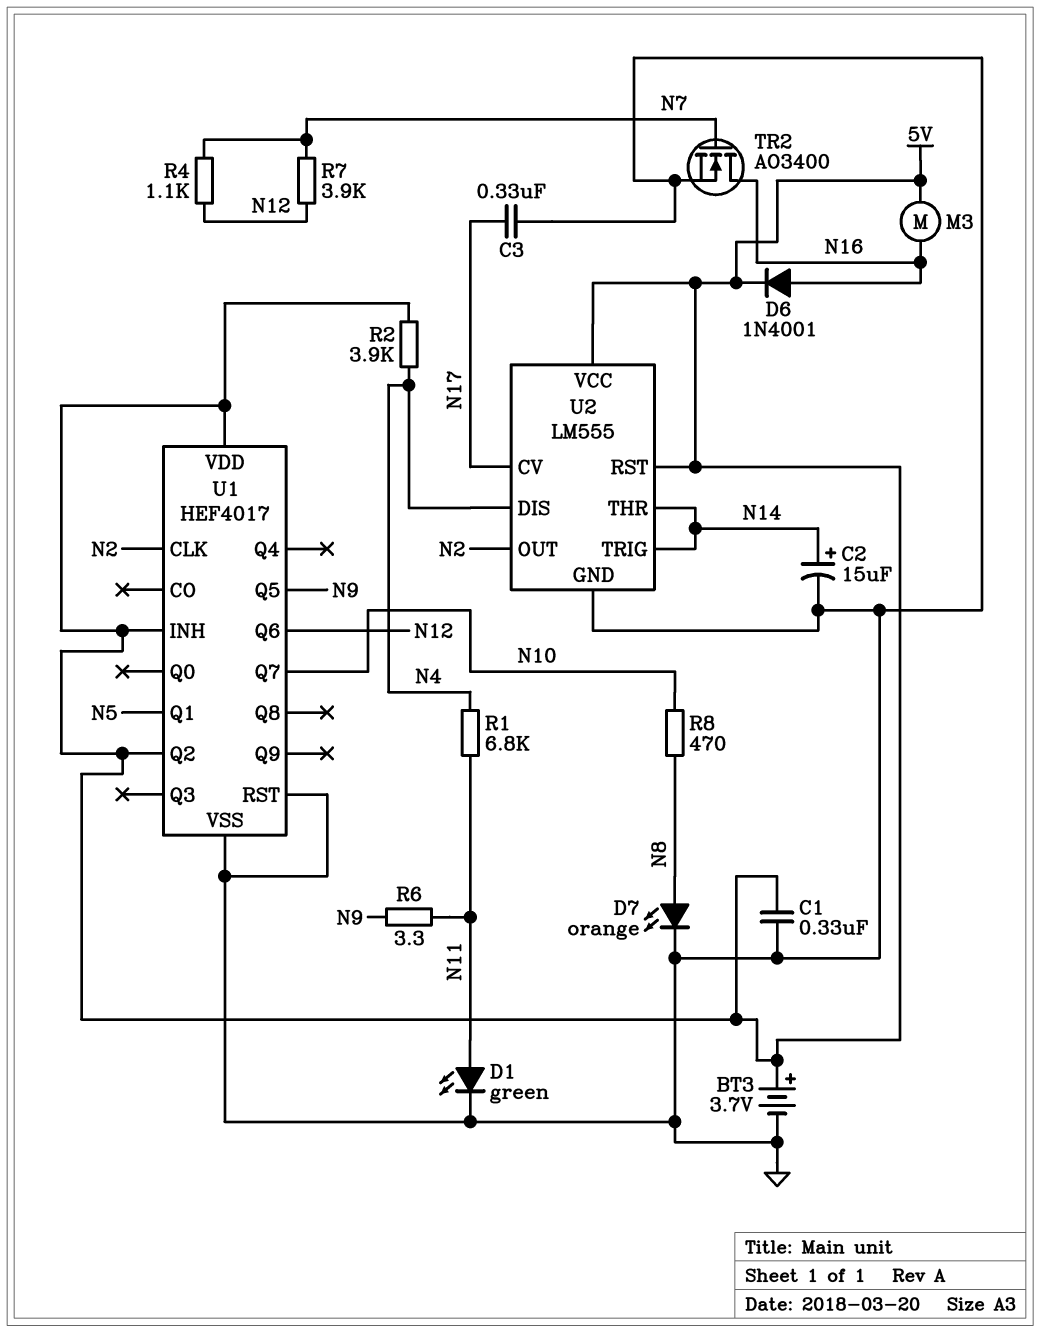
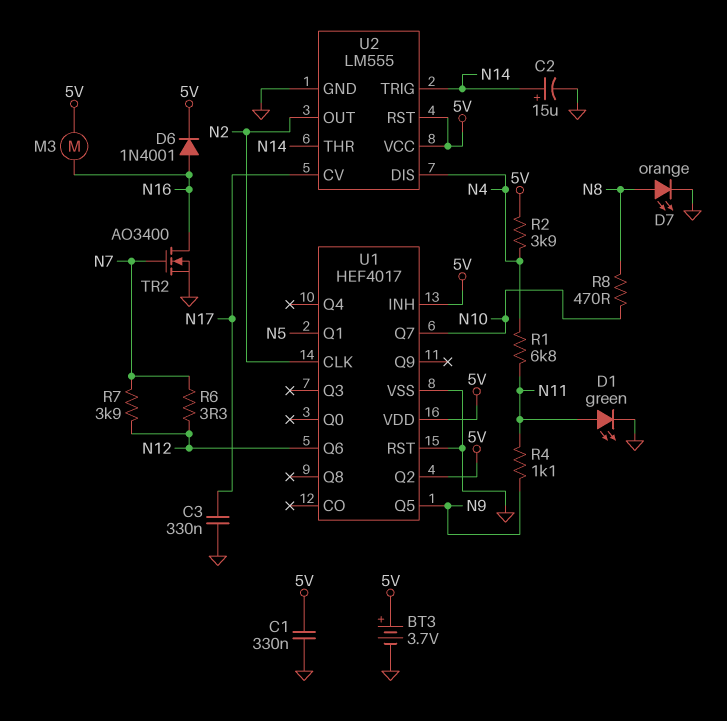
R4: 1.1k (N7, N12) -> 1.1k (N9, N11)
R6: 3.3 (N9, N11) -> 3.3 (N7, N12)

